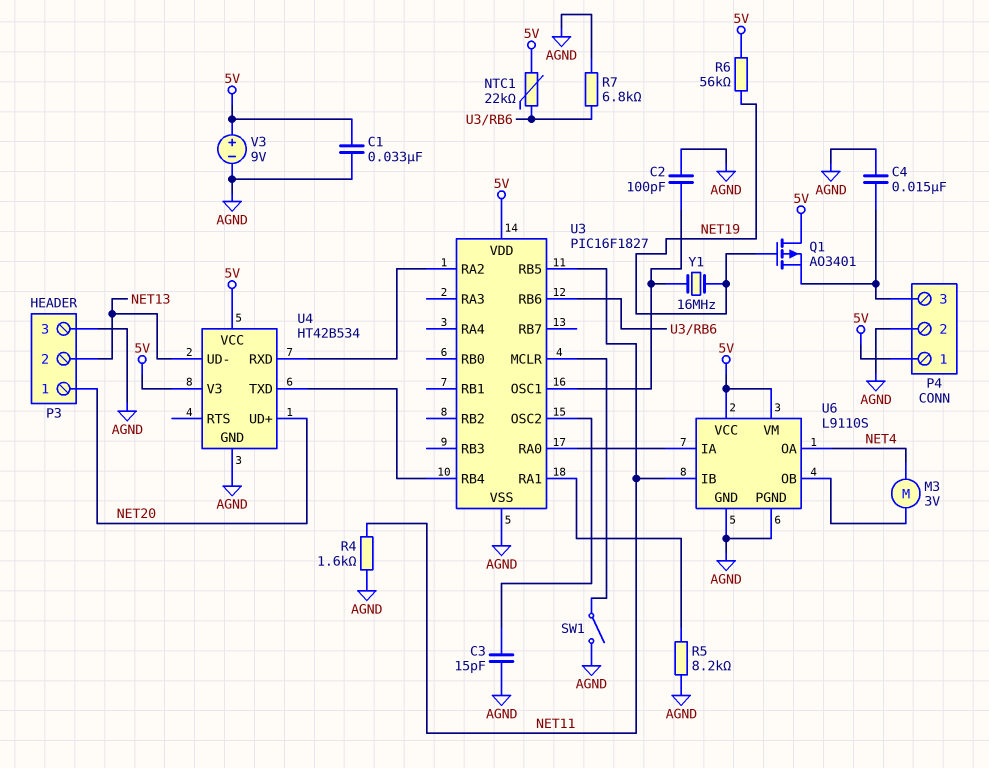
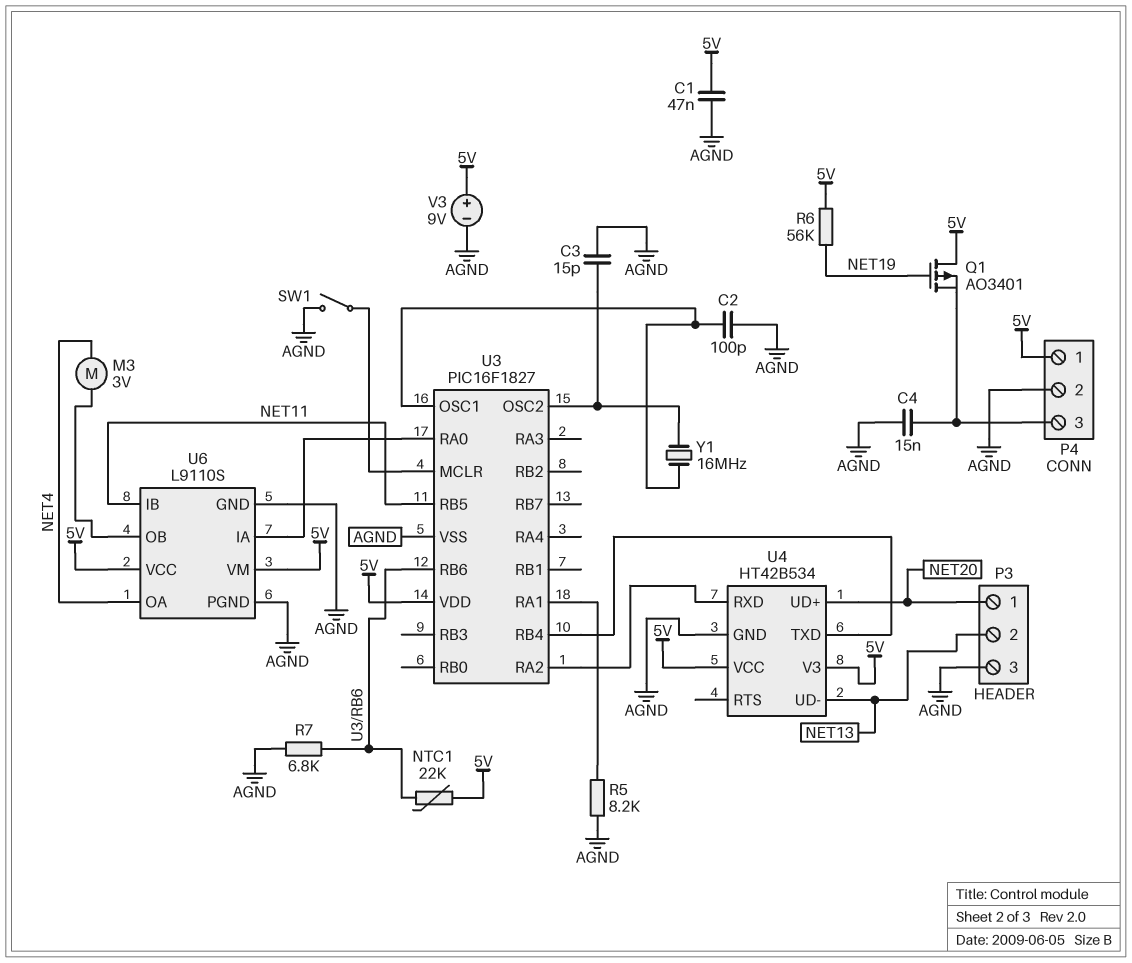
C1: 33nF (5V, AGND) -> 47nF (5V, AGND)
R4: 1.6k (AGND, NET11) -> none
Y1: 16MHz (NET19, U3/OSC1) -> 16MHz (U3/OSC1, U3/OSC2)

